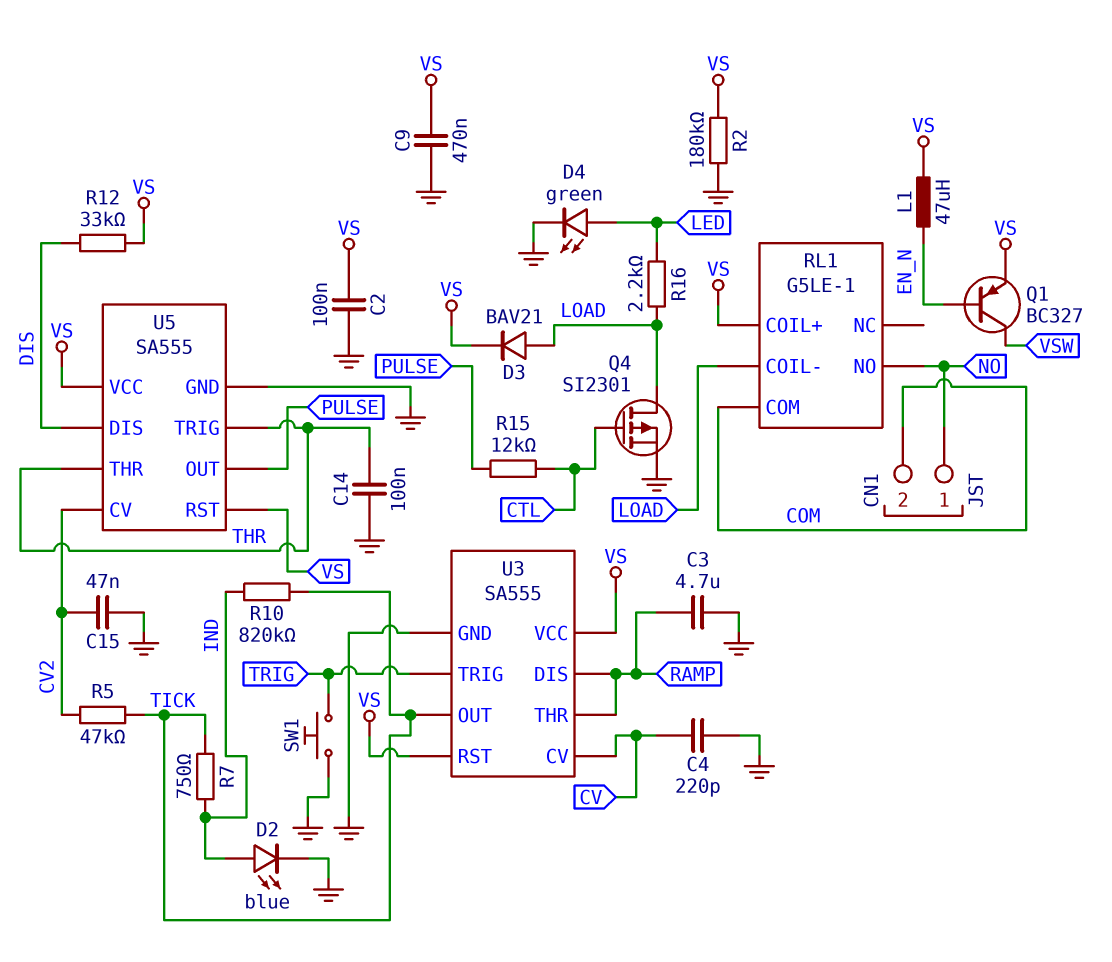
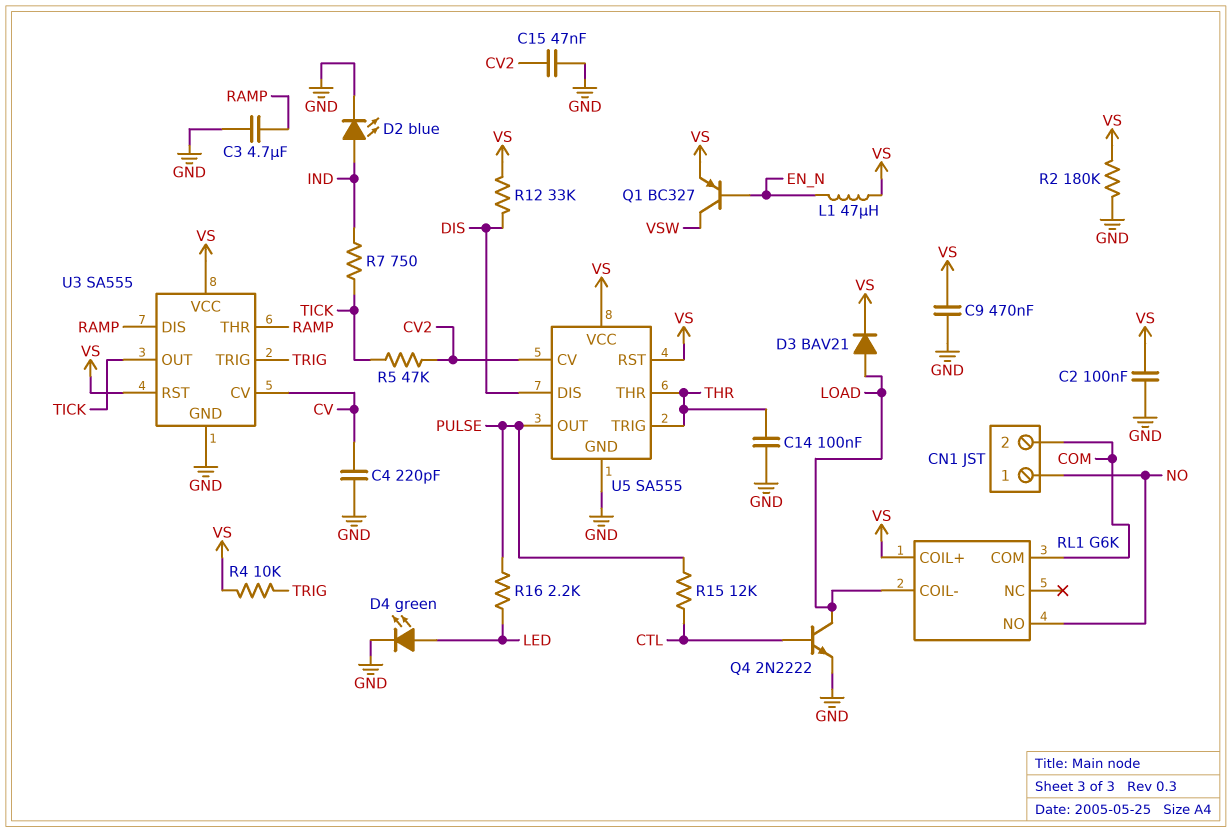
Q4: PMOS SI2301 (G CTL, D LOAD, S GND) -> NPN 2N2222 (B CTL, C LOAD, E GND)
R4: none -> 10k (TRIG, VS)
R10: 820k (IND, TICK) -> none
R16: 2.2k (LED, LOAD) -> 2.2k (LED, PULSE)
RL1: G5LE-1 -> G6K
SW1: button (GND, TRIG) -> none

